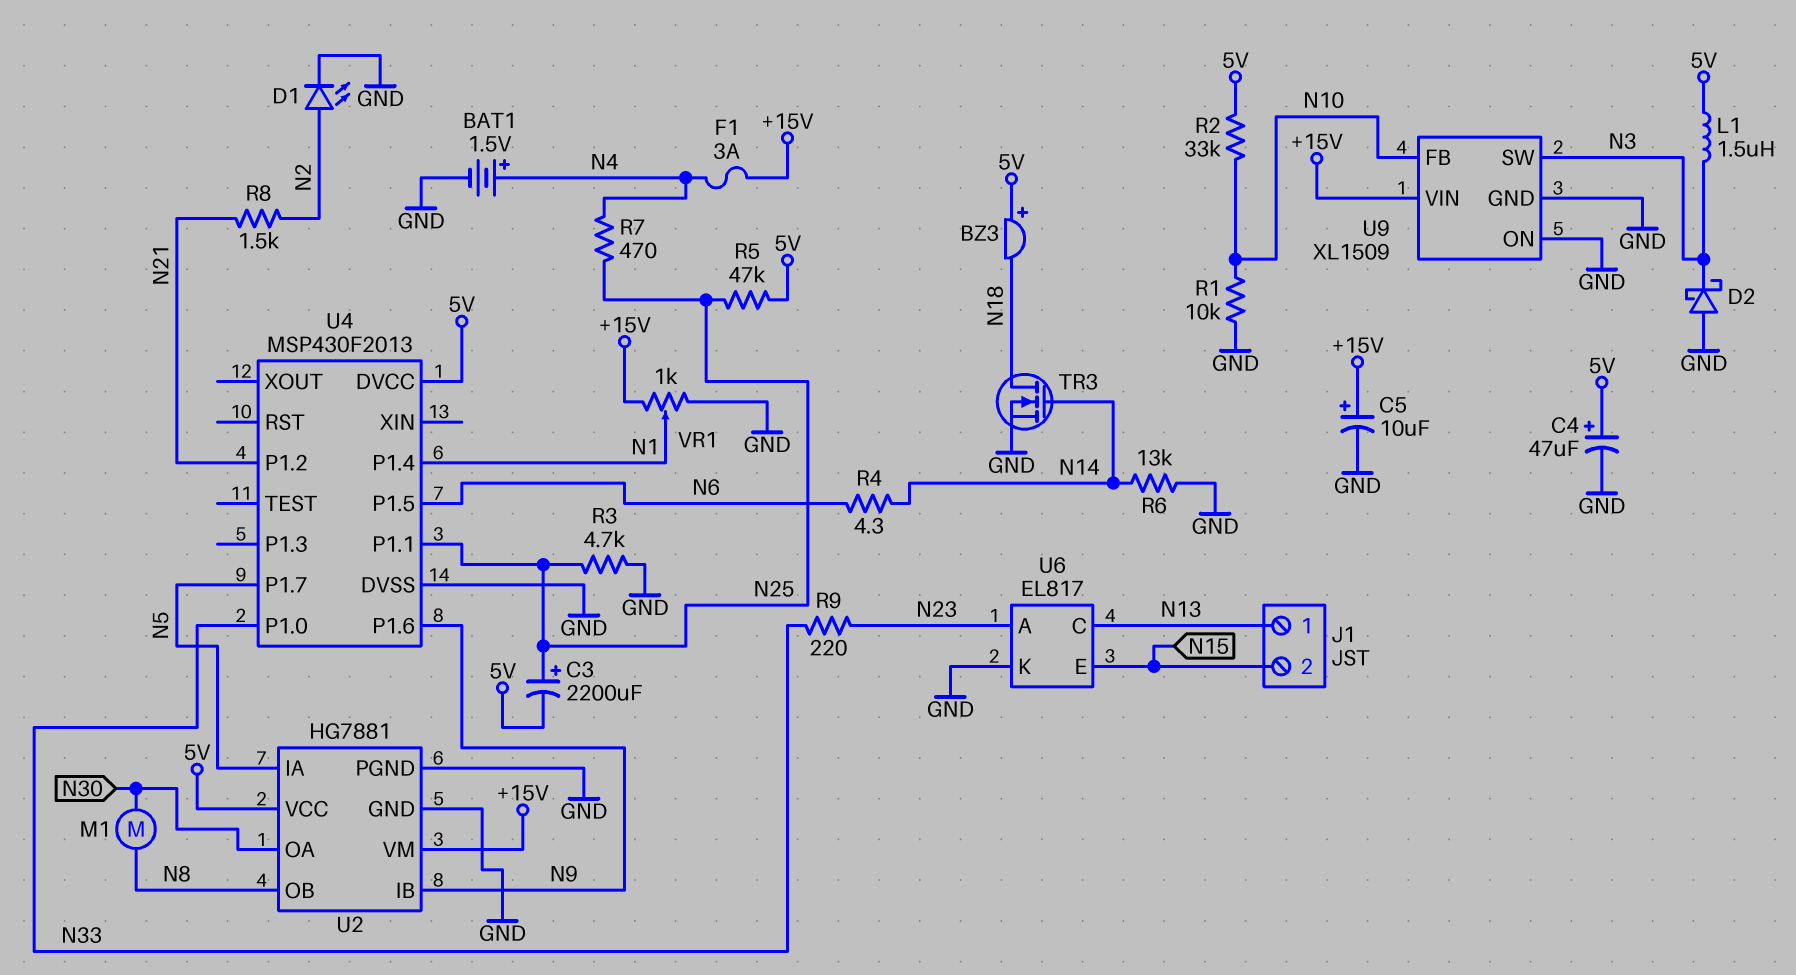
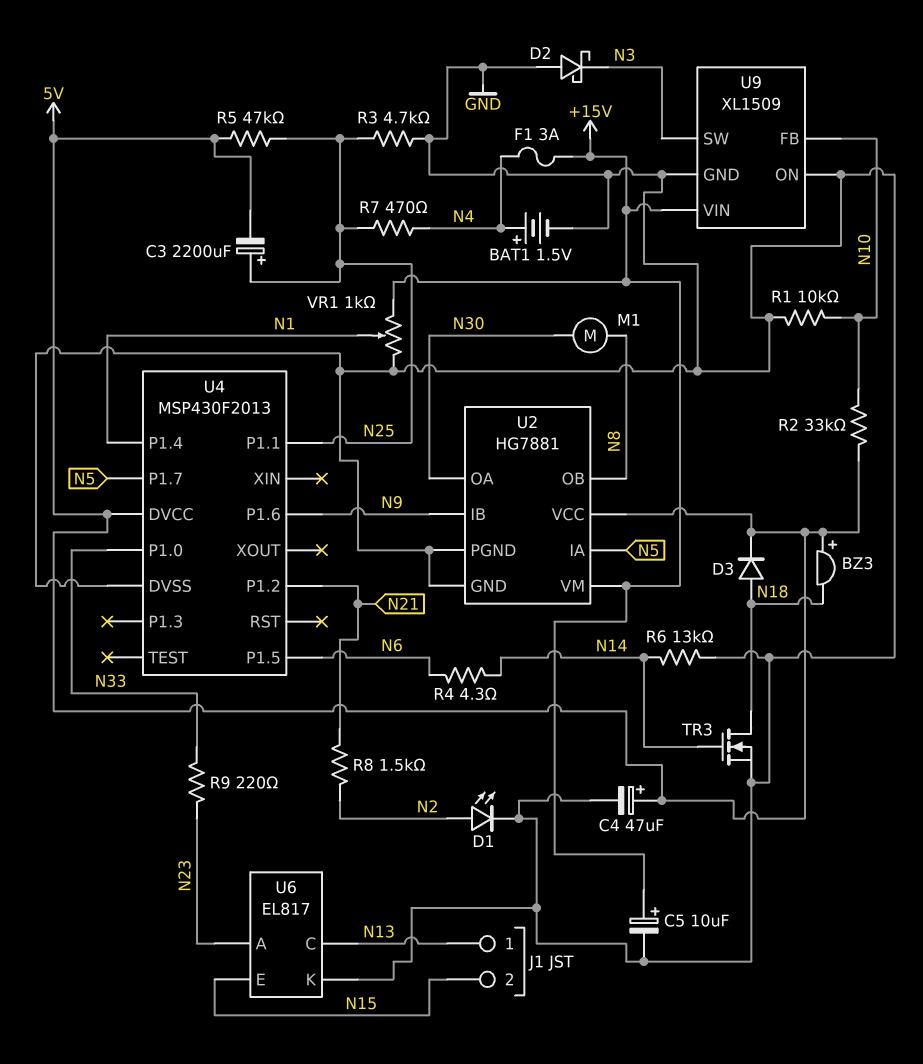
D3: none -> diode (A N18, K 5V)
L1: 1.5uH (5V, N3) -> none

